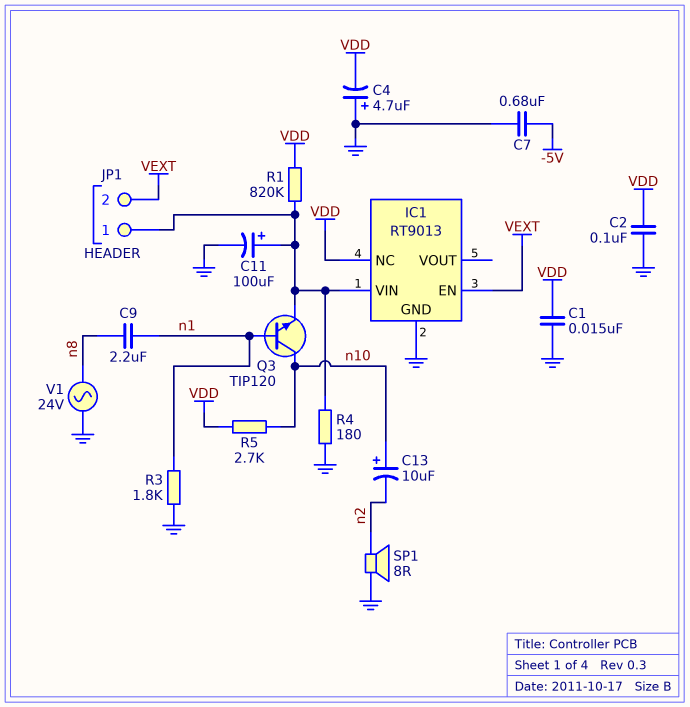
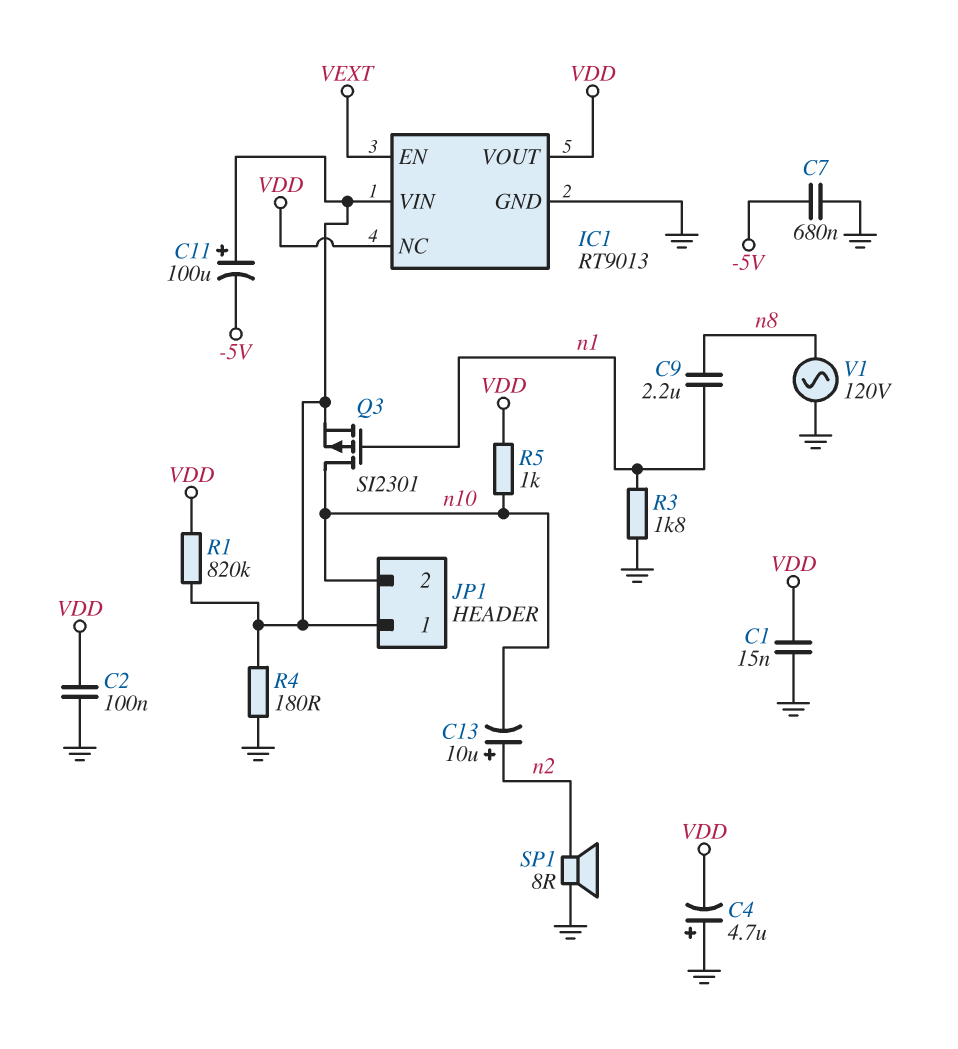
C11: 100uF (plus IC1/VIN, minus GND) -> 100uF (plus IC1/VIN, minus -5V)
C13: 10uF (plus n10, minus n2) -> 10uF (plus n2, minus n10)
IC1 pin VOUT: none -> VDD
JP1 pin 2: VEXT -> n10
Q3: NPN TIP120 (B n1, C n10, E IC1/VIN) -> PMOS SI2301 (G n1, D n10, S IC1/VIN)
R5: 2.7k (VDD, n10) -> 1k (VDD, n10)
V1: AC 24V (GND, n8) -> AC 120V (GND, n8)

